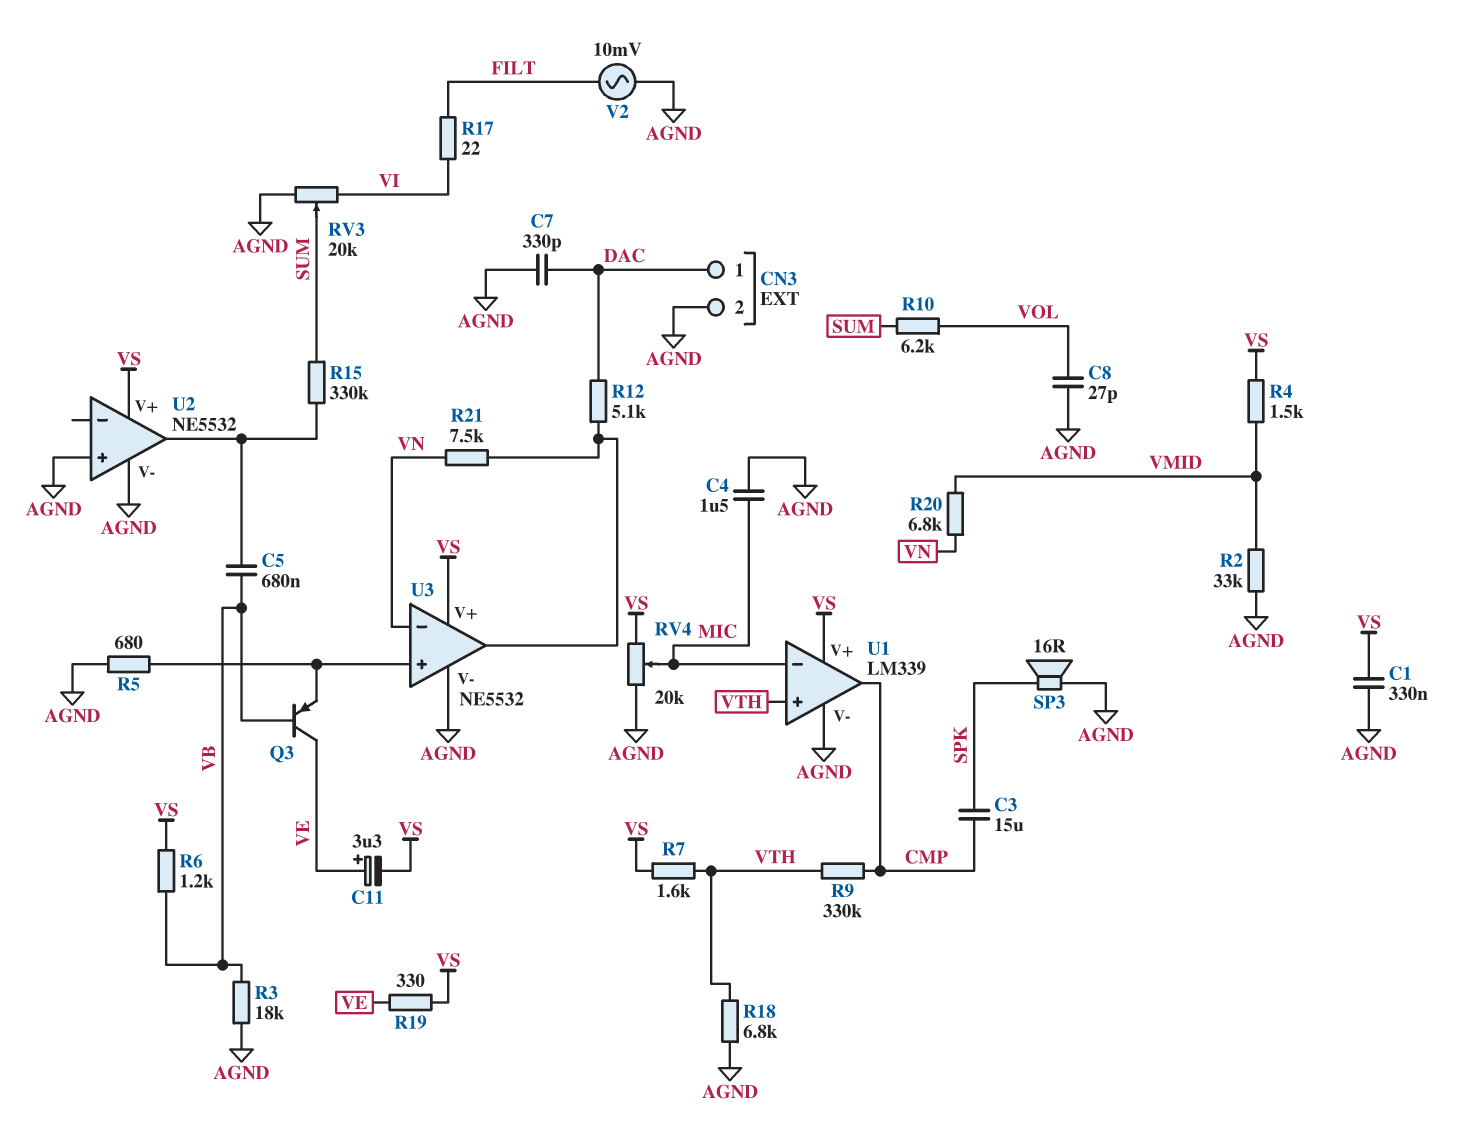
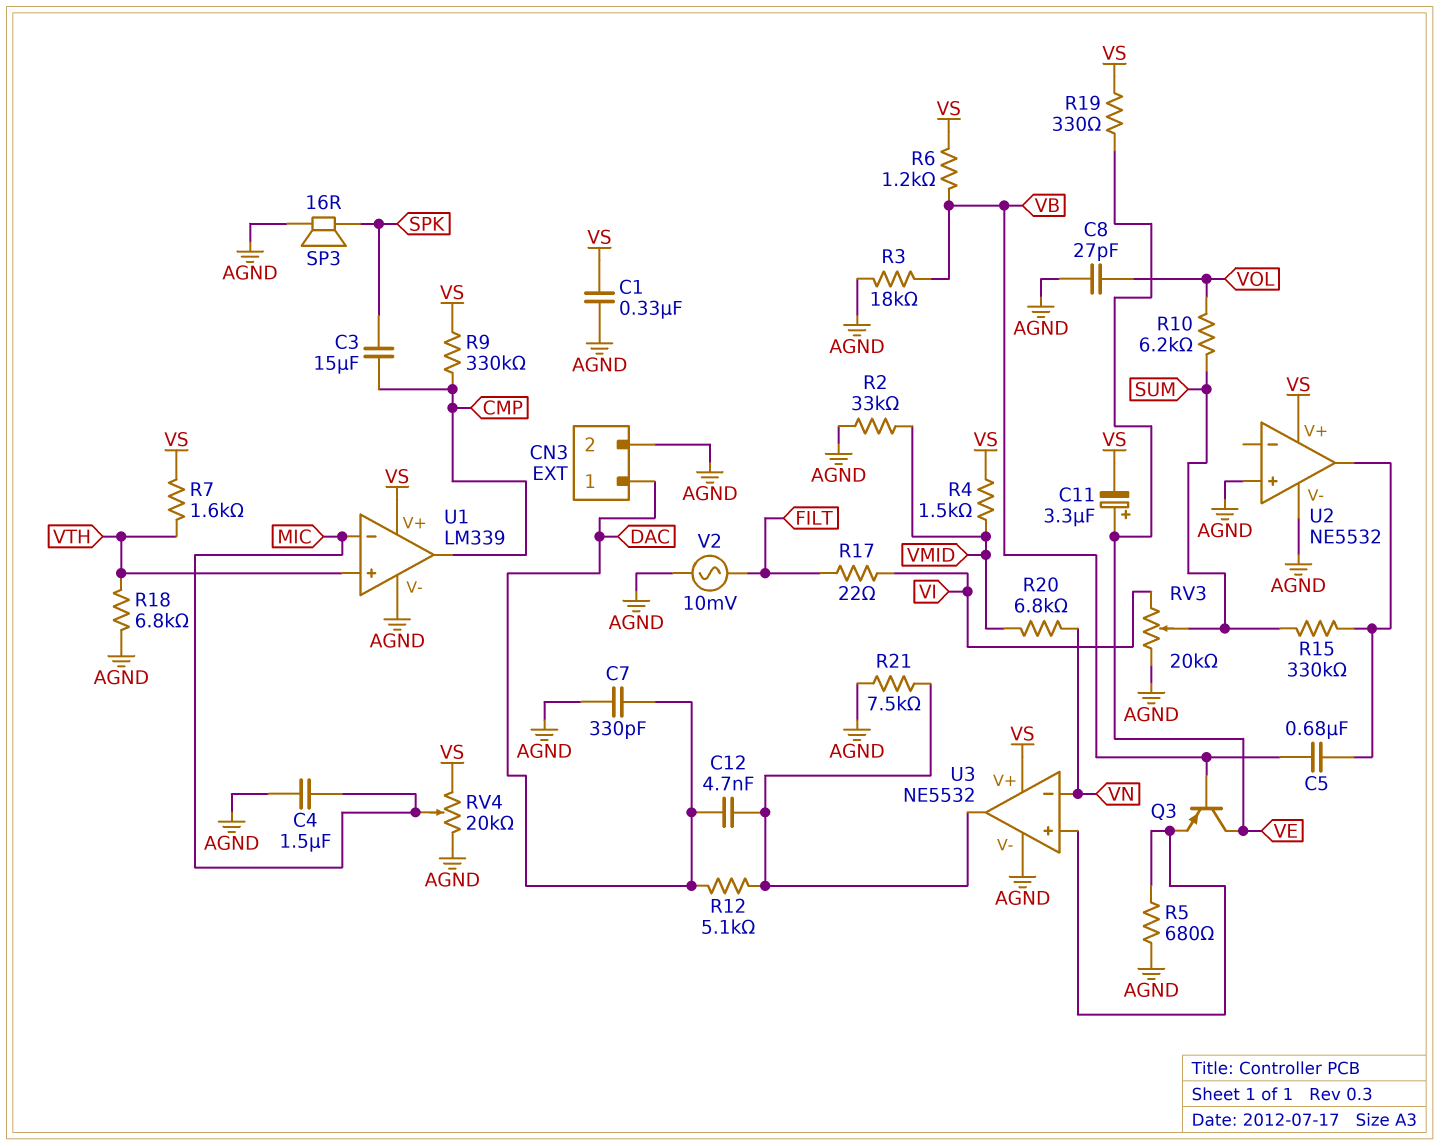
C12: none -> 4.7nF (DAC, U3/out)
R9: 330k (CMP, VTH) -> 330k (CMP, VS)
R21: 7.5k (U3/out, VN) -> 7.5k (AGND, U3/out)

